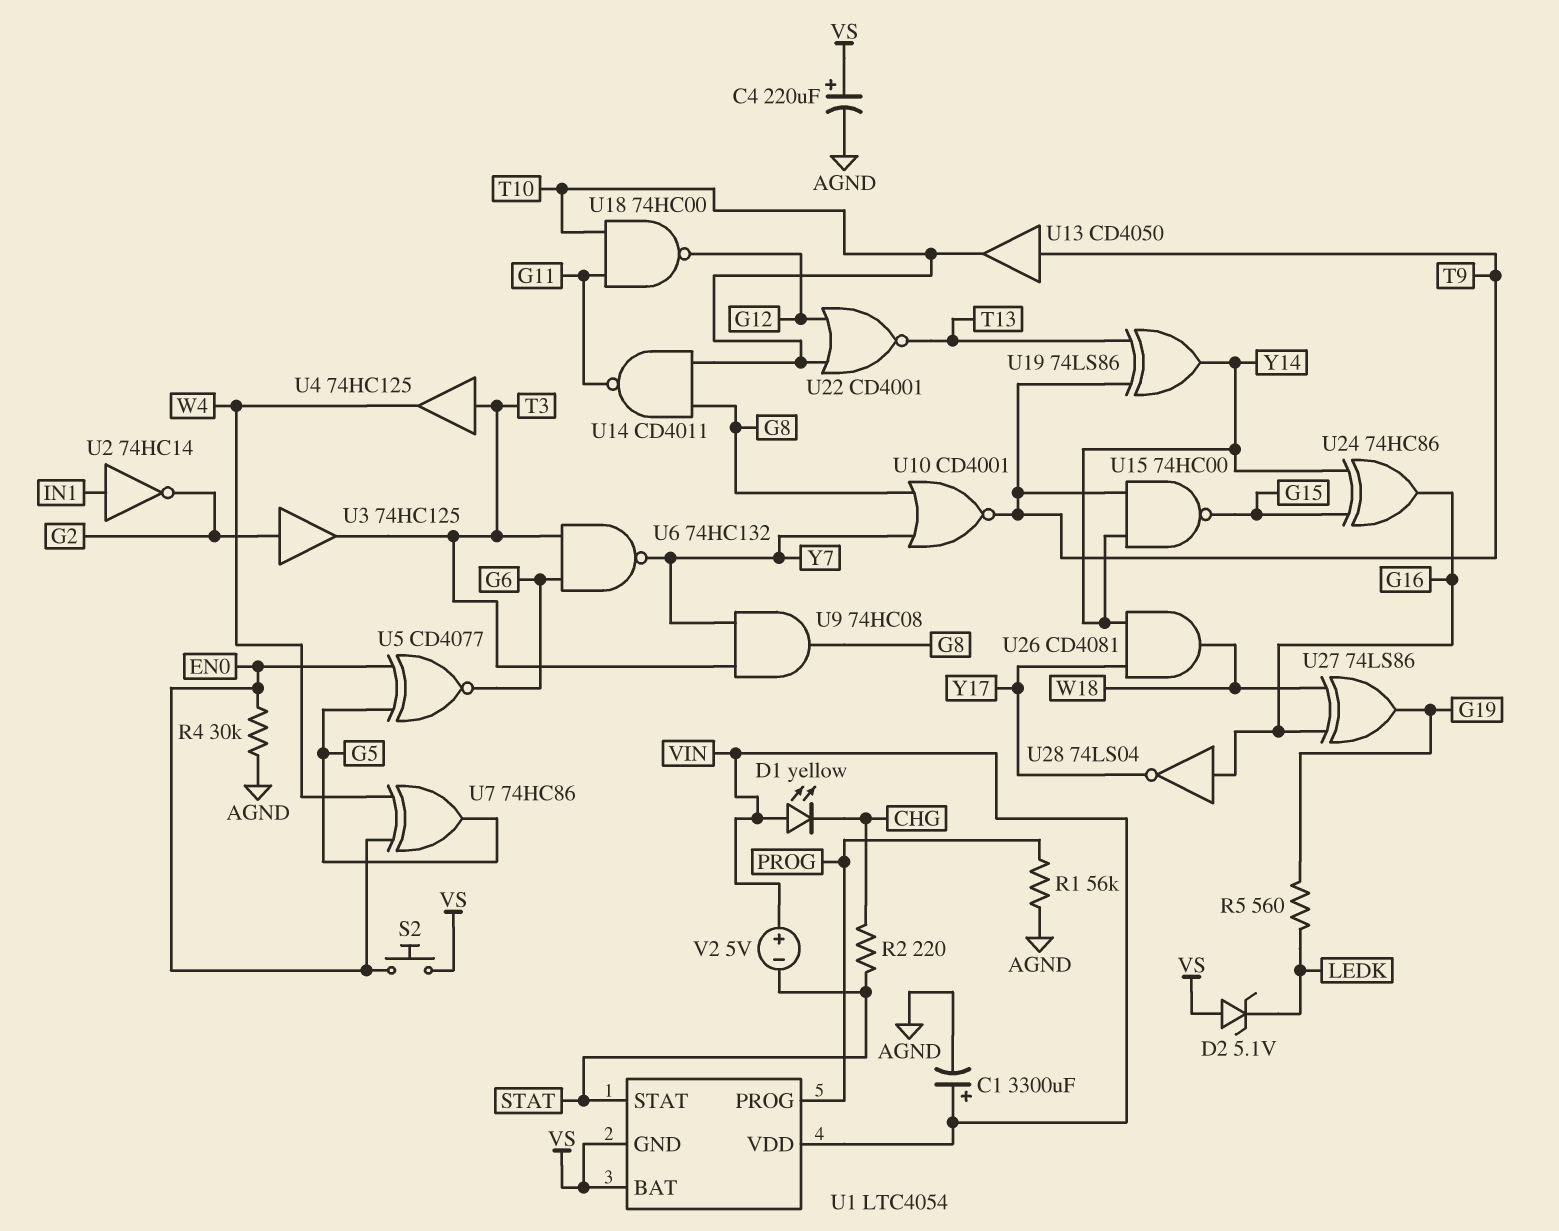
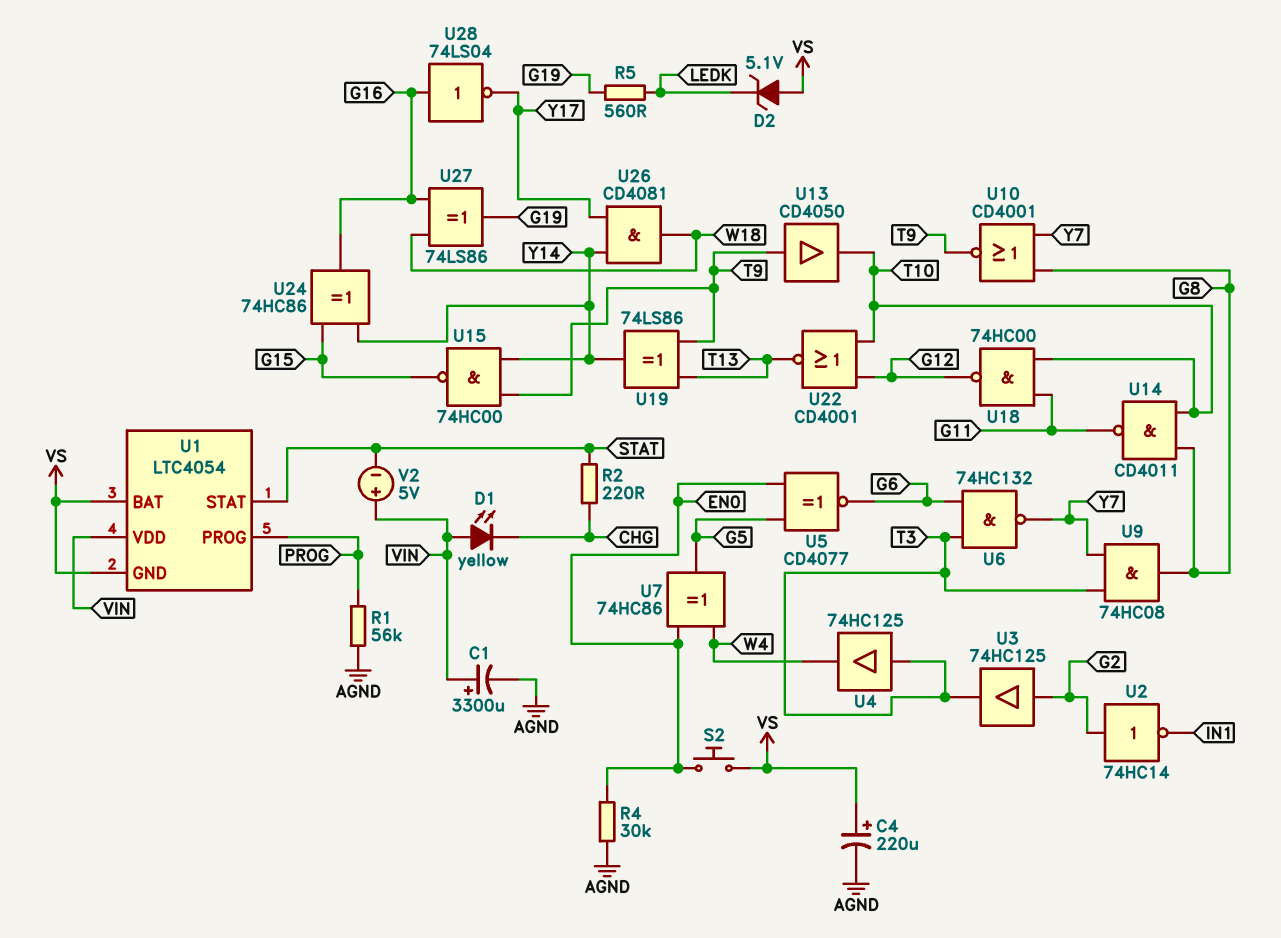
U2: NOT 74HC14 (in IN1, out G2) -> NOT 74HC14 (in G2, out IN1)

